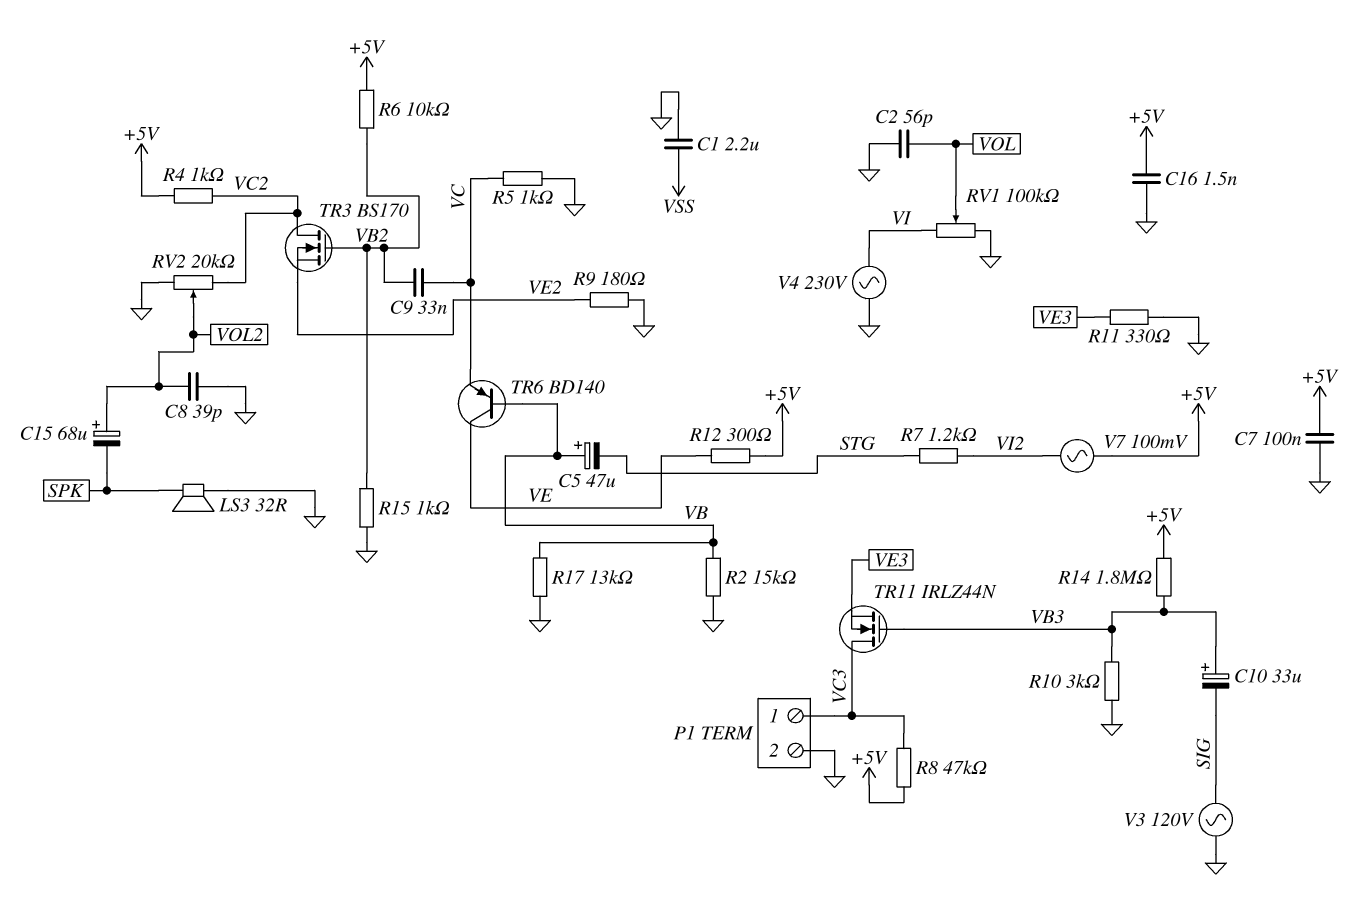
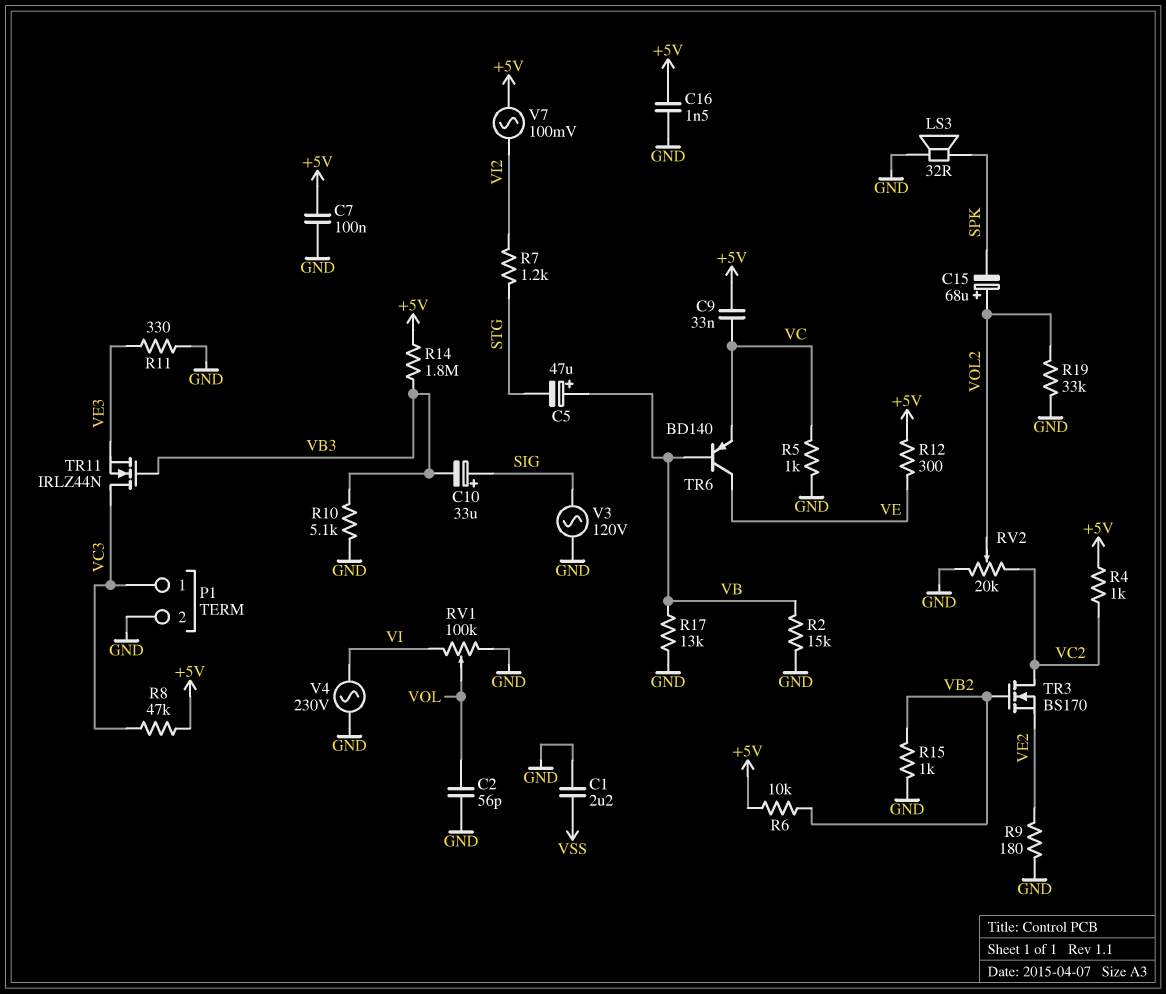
C8: 39pF (GND, VOL2) -> none
C9: 33nF (VB2, VC) -> 33nF (+5V, VC)
C10: 33uF (plus VB3, minus SIG) -> 33uF (plus SIG, minus VB3)
R10: 3k (GND, VB3) -> 5.1k (GND, VB3)
R19: none -> 33k (GND, VOL2)

